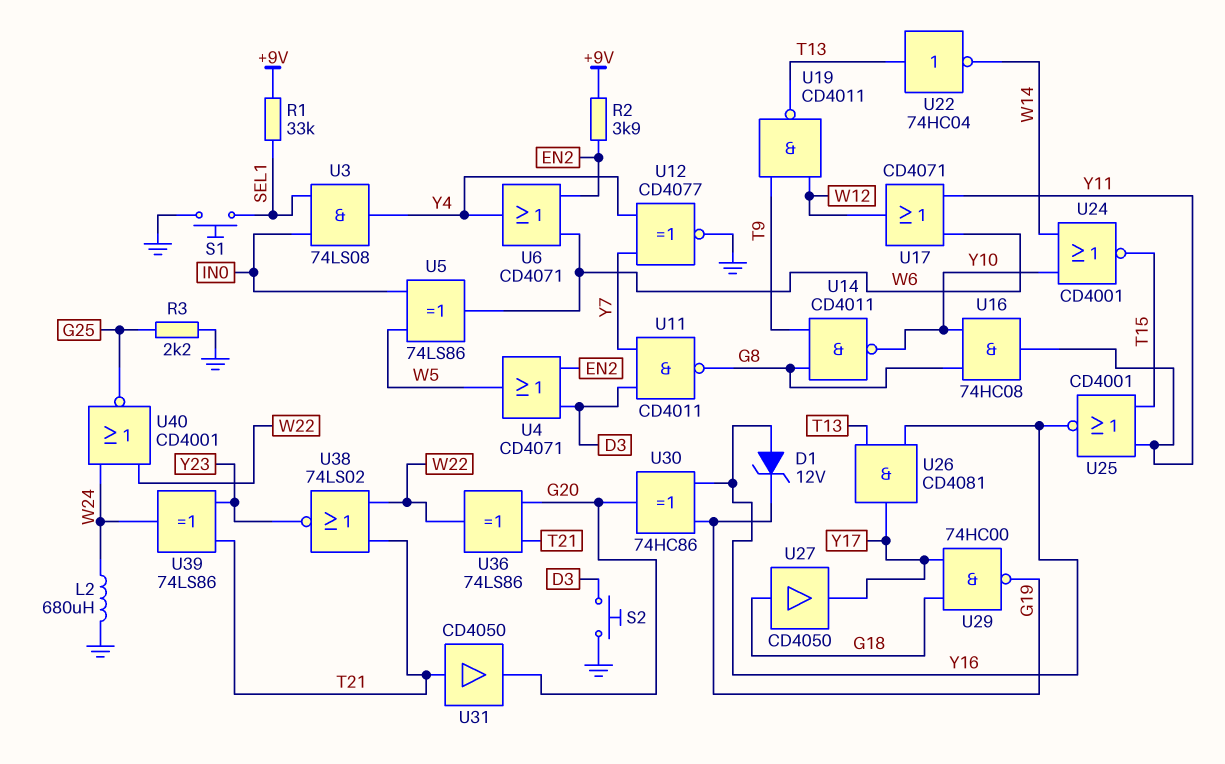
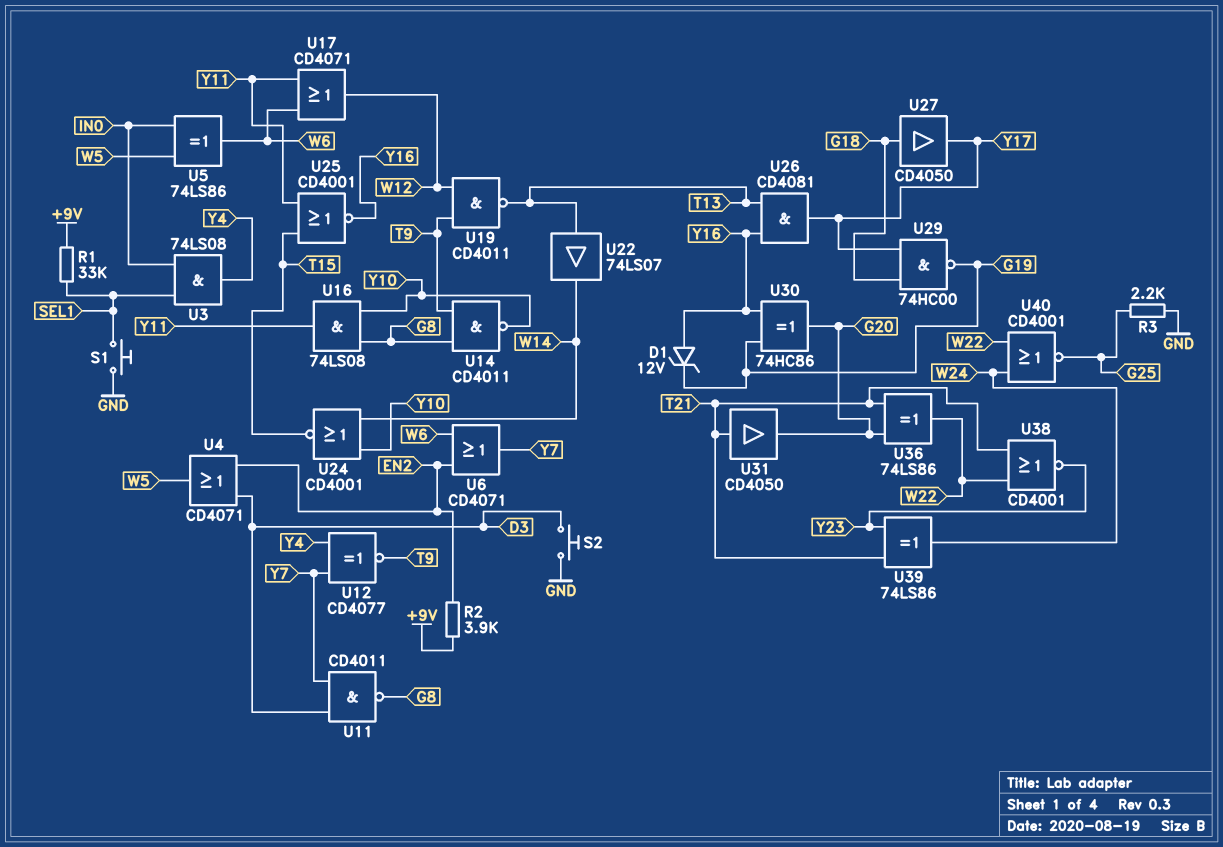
L2: 680uH (GND, W24) -> none
U6: OR CD4071 (in EN2, in W6, out Y4) -> OR CD4071 (in EN2, in W6, out Y7)
U12: XNOR CD4077 (in Y4, in Y7, out GND) -> XNOR CD4077 (in Y4, in Y7, out T9)
U16: AND 74HC08 (in G8, in Y10, out Y11) -> AND 74LS08 (in G8, in Y10, out Y11)
U22: NOT 74HC04 (in T13, out W14) -> buffer 74LS07 (in T13, out W14)
U38: NOR 74LS02 (in T21, in W22, out Y23) -> NOR CD4001 (in T21, in W22, out Y23)

